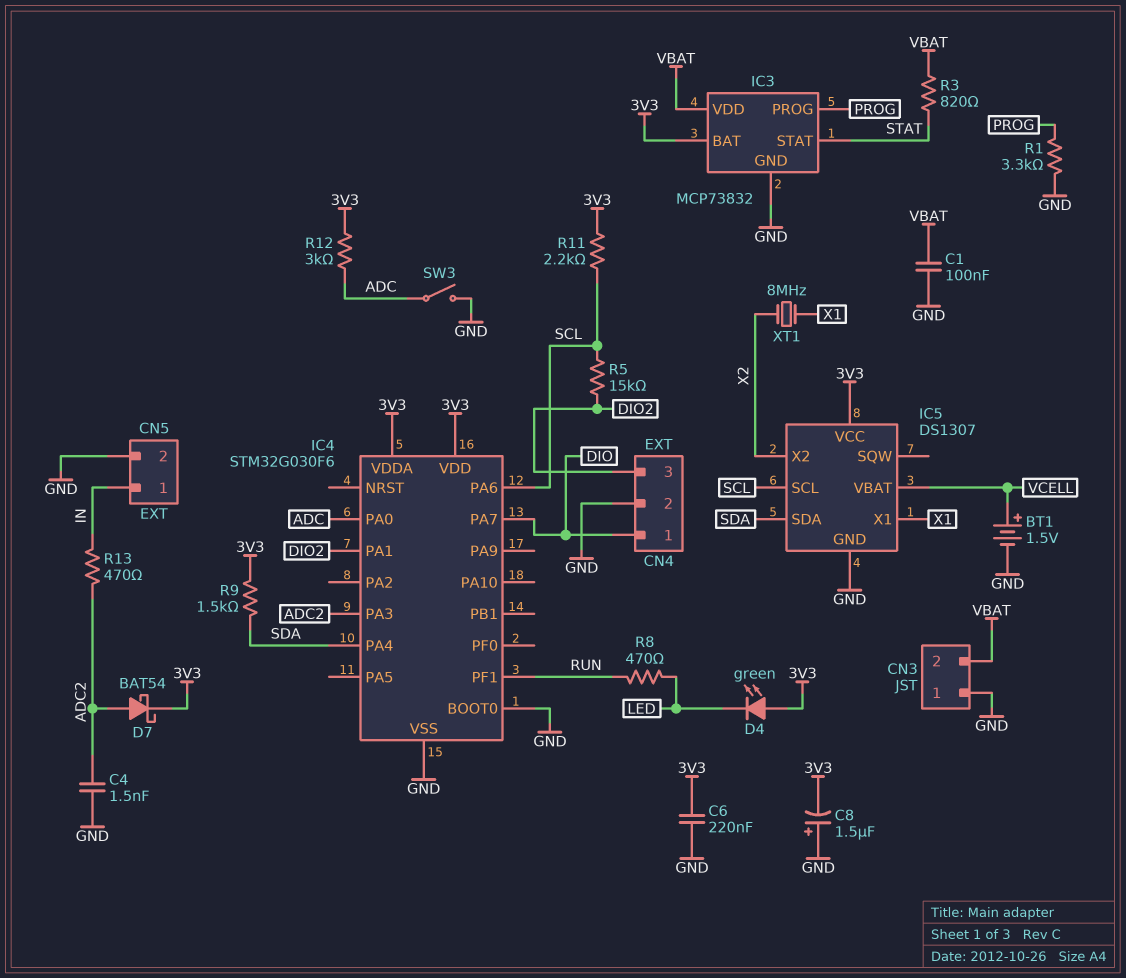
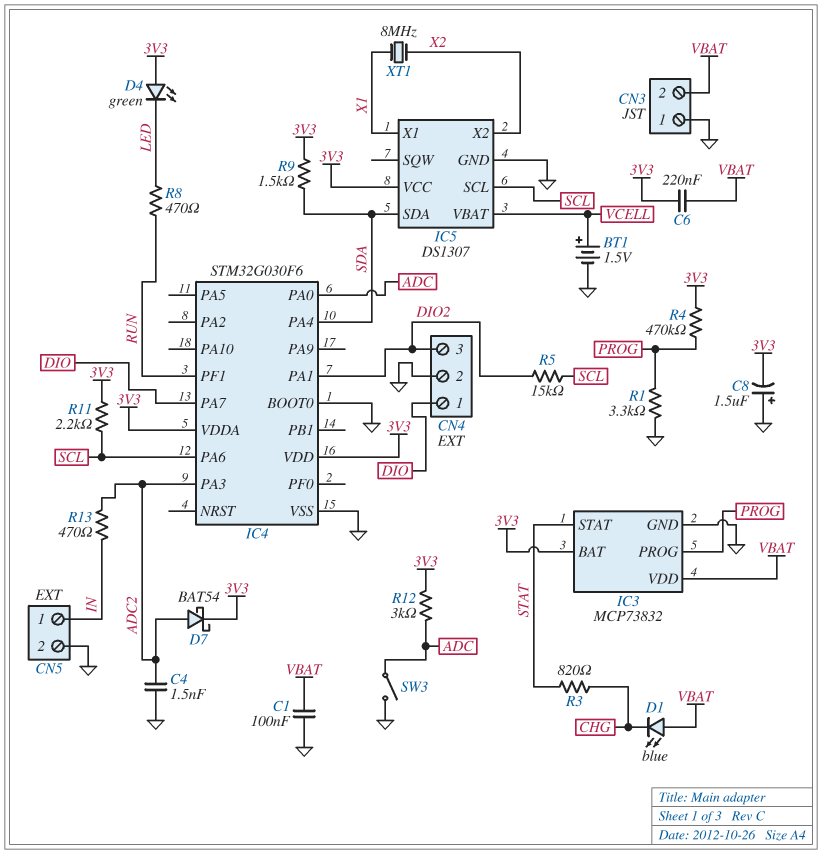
C6: 220nF (3V3, GND) -> 220nF (3V3, VBAT)
D1: none -> LED blue (A VBAT, K CHG)
R3: 820 (STAT, VBAT) -> 820 (CHG, STAT)
R4: none -> 470k (3V3, PROG)

